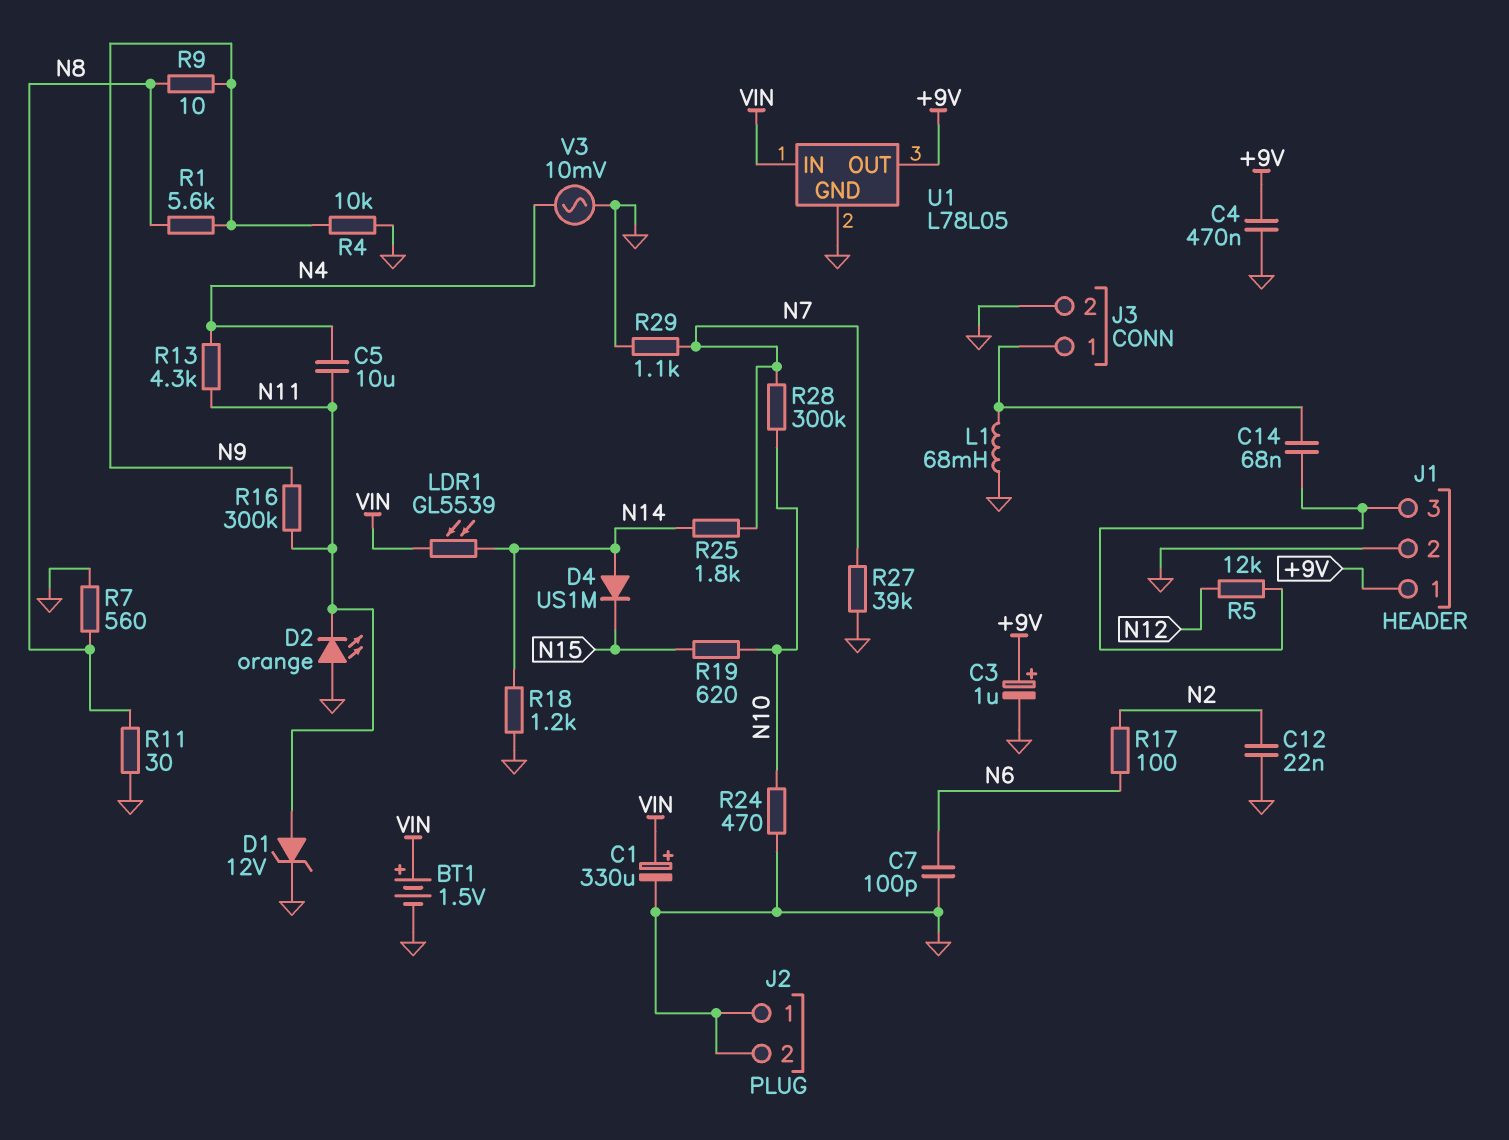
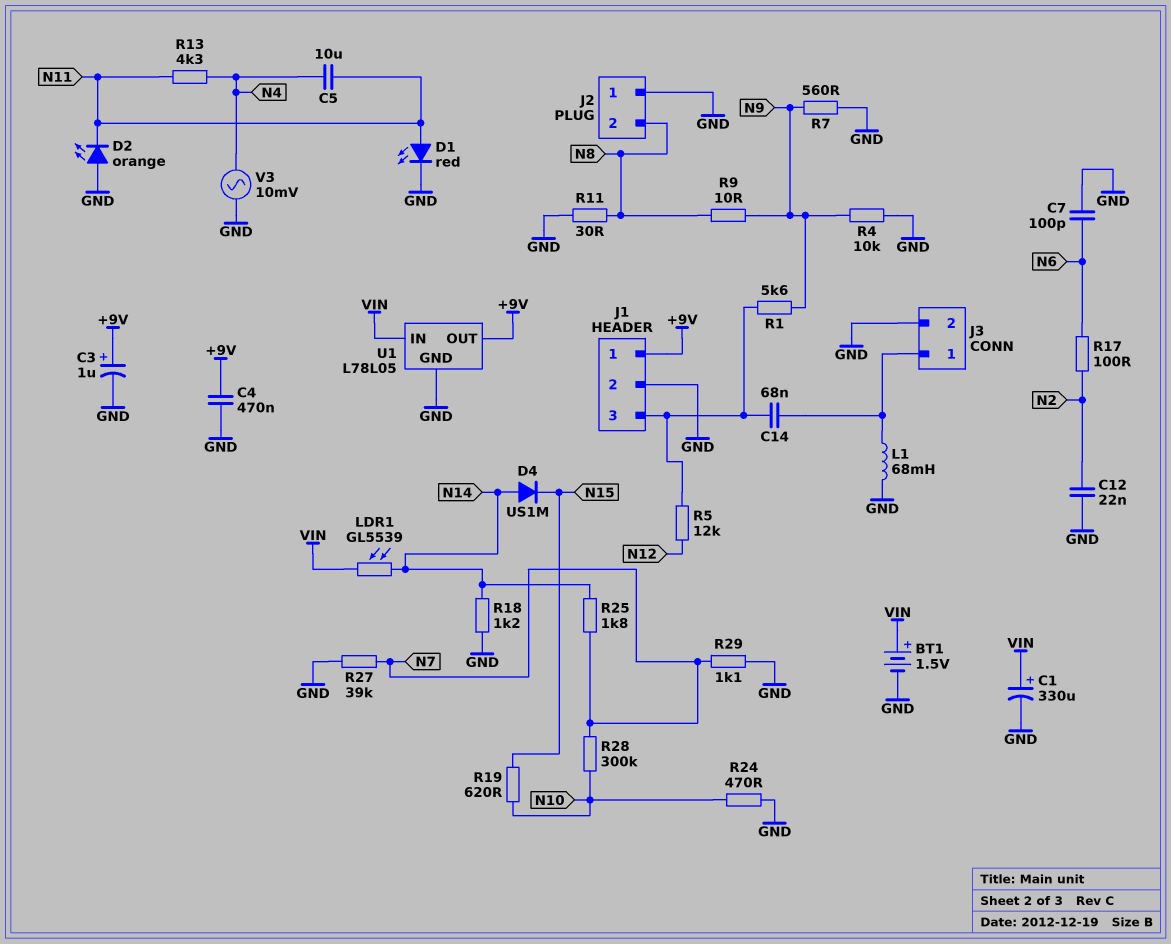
D1: zener 12V (A N11, K GND) -> LED red (A N11, K GND)
J2 pin 2: GND -> N8
R1: 5.6k (N8, N9) -> 5.6k (J1/3, N9)
R7: 560 (GND, N8) -> 560 (GND, N9)
R16: 300k (N9, N11) -> none

